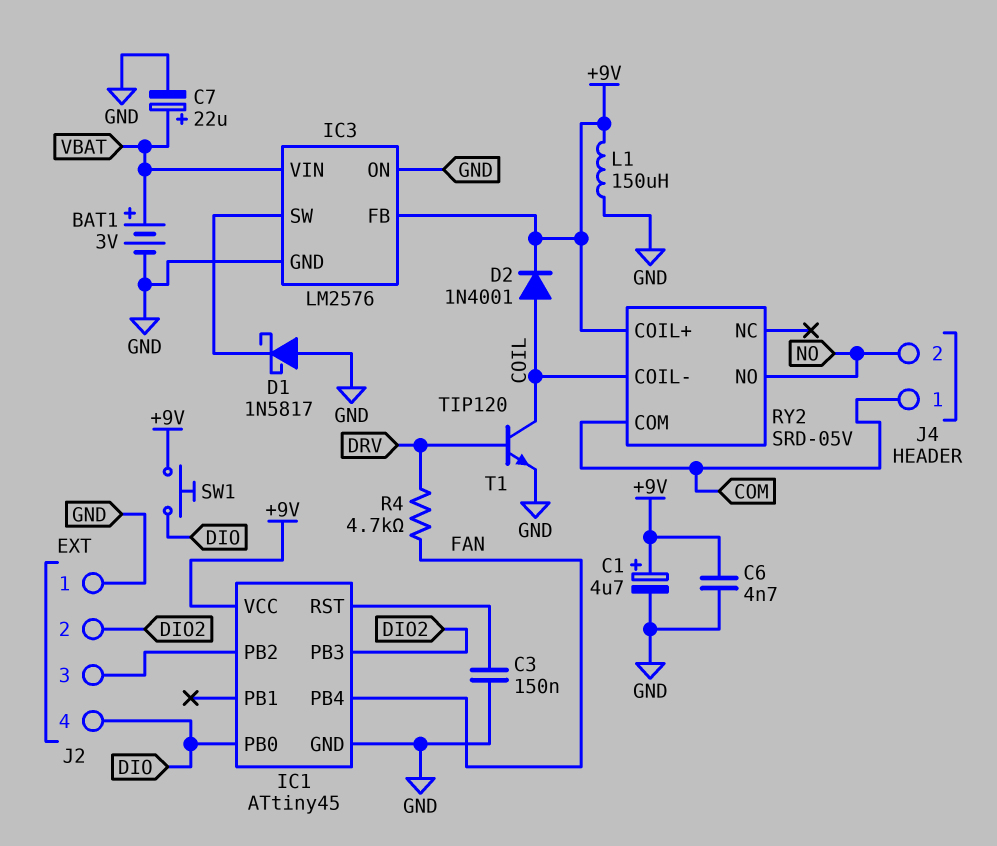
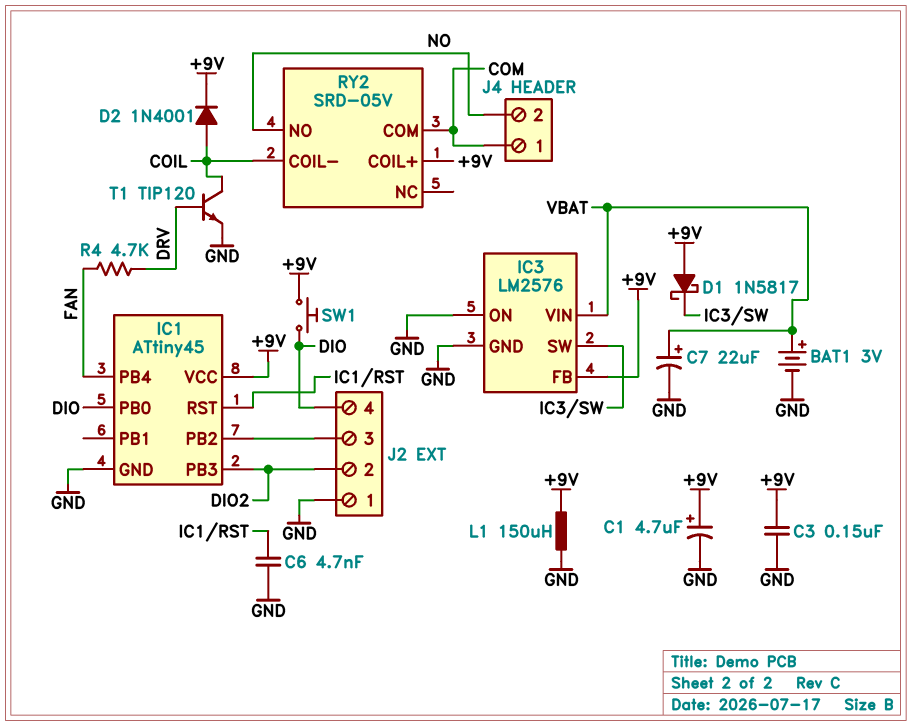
C3: 150nF (GND, IC1/RST) -> 150nF (+9V, GND)
C6: 4.7nF (+9V, GND) -> 4.7nF (GND, IC1/RST)
D1: schottky 1N5817 (A GND, K IC3/SW) -> schottky 1N5817 (A +9V, K IC3/SW)

